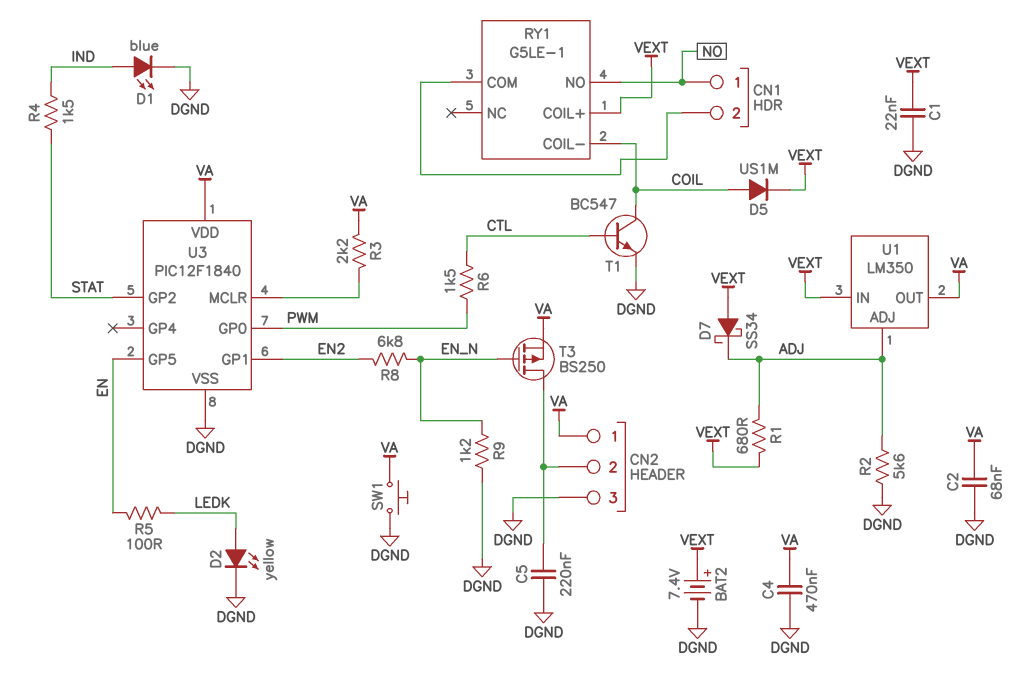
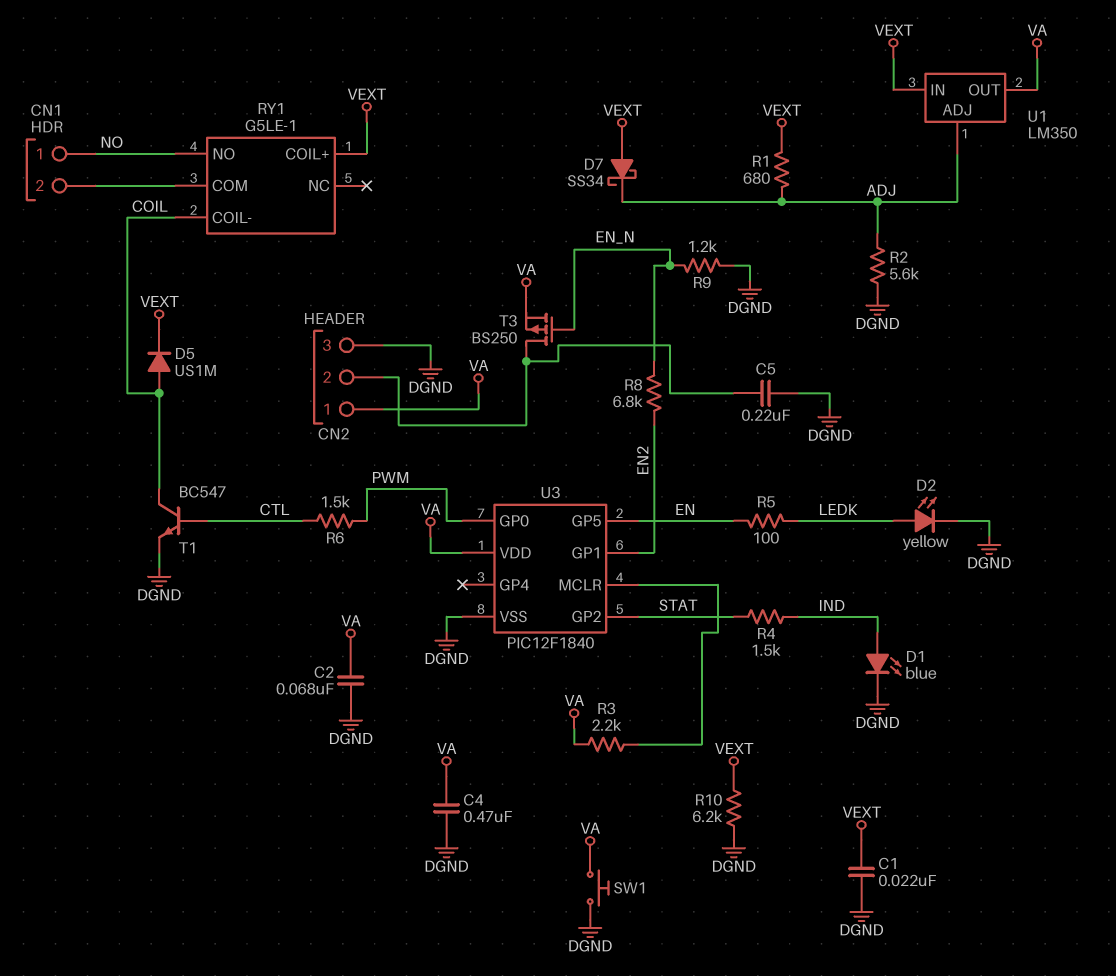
BAT2: 7.4V (plus VEXT, minus DGND) -> none
R10: none -> 6.2k (DGND, VEXT)

